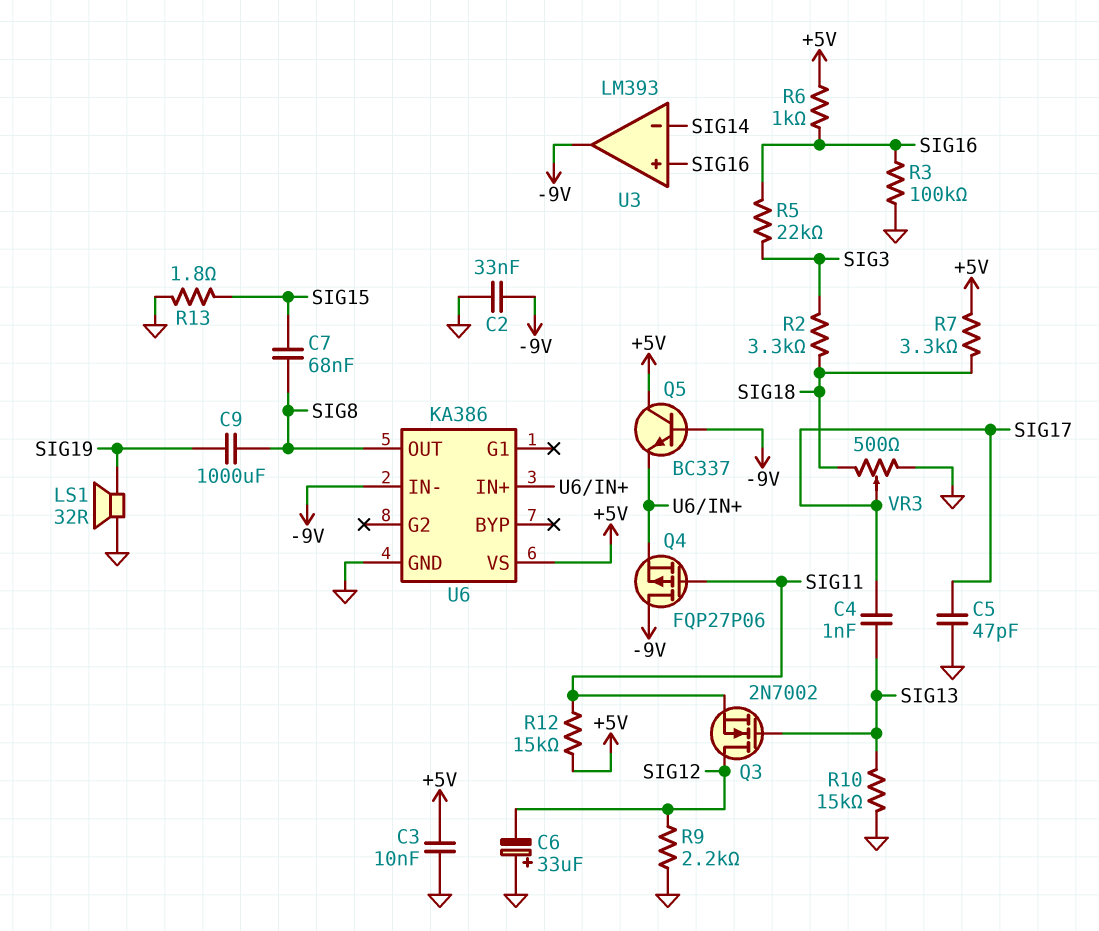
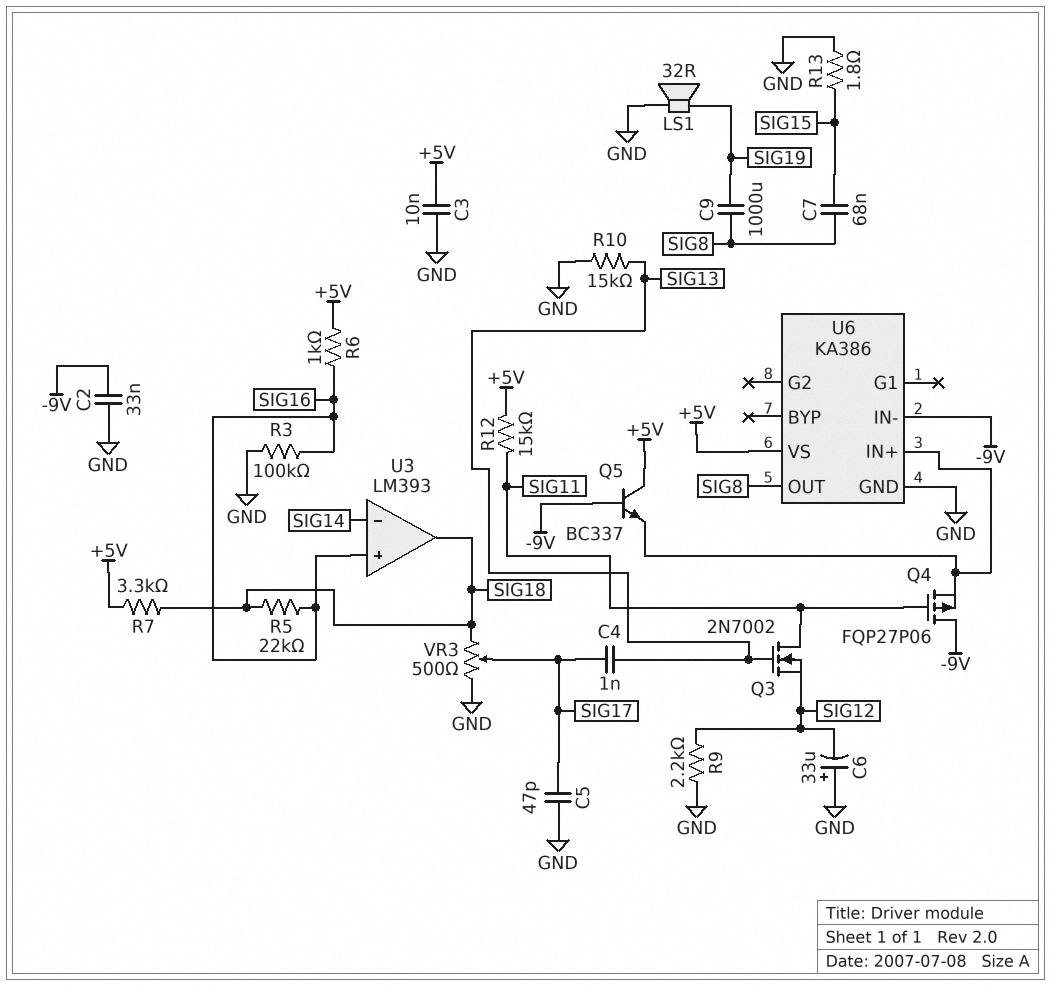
Q3: NMOS 2N7002 (G SIG13, D SIG12, S SIG11) -> NMOS 2N7002 (G SIG13, D SIG11, S SIG12)
R2: 3.3k (SIG3, SIG18) -> none
R5: 22k (SIG3, SIG16) -> 22k (SIG16, SIG18)
U3 pin out: -9V -> SIG18

